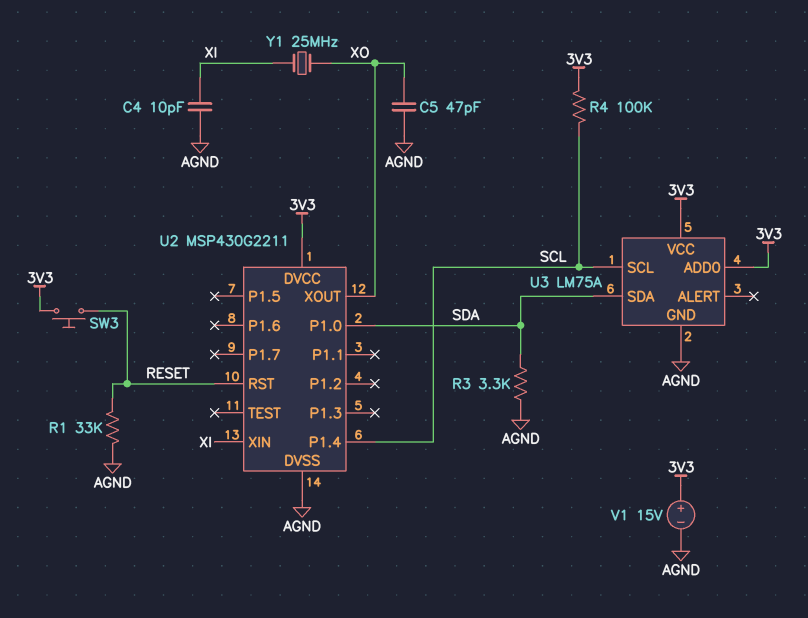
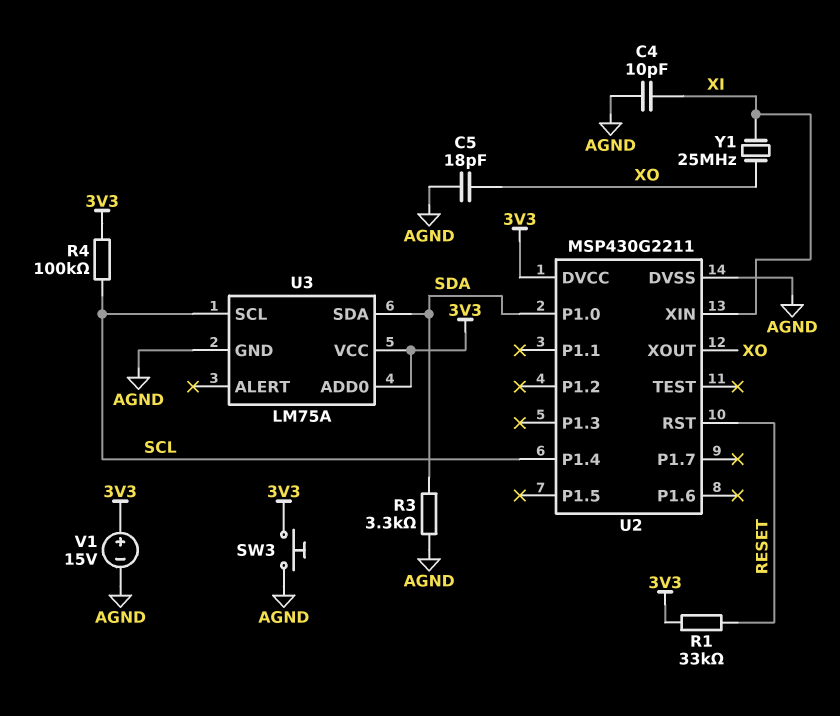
C5: 47pF (AGND, XO) -> 18pF (AGND, XO)
R1: 33k (AGND, RESET) -> 33k (3V3, RESET)
SW3: button (3V3, RESET) -> button (3V3, AGND)

